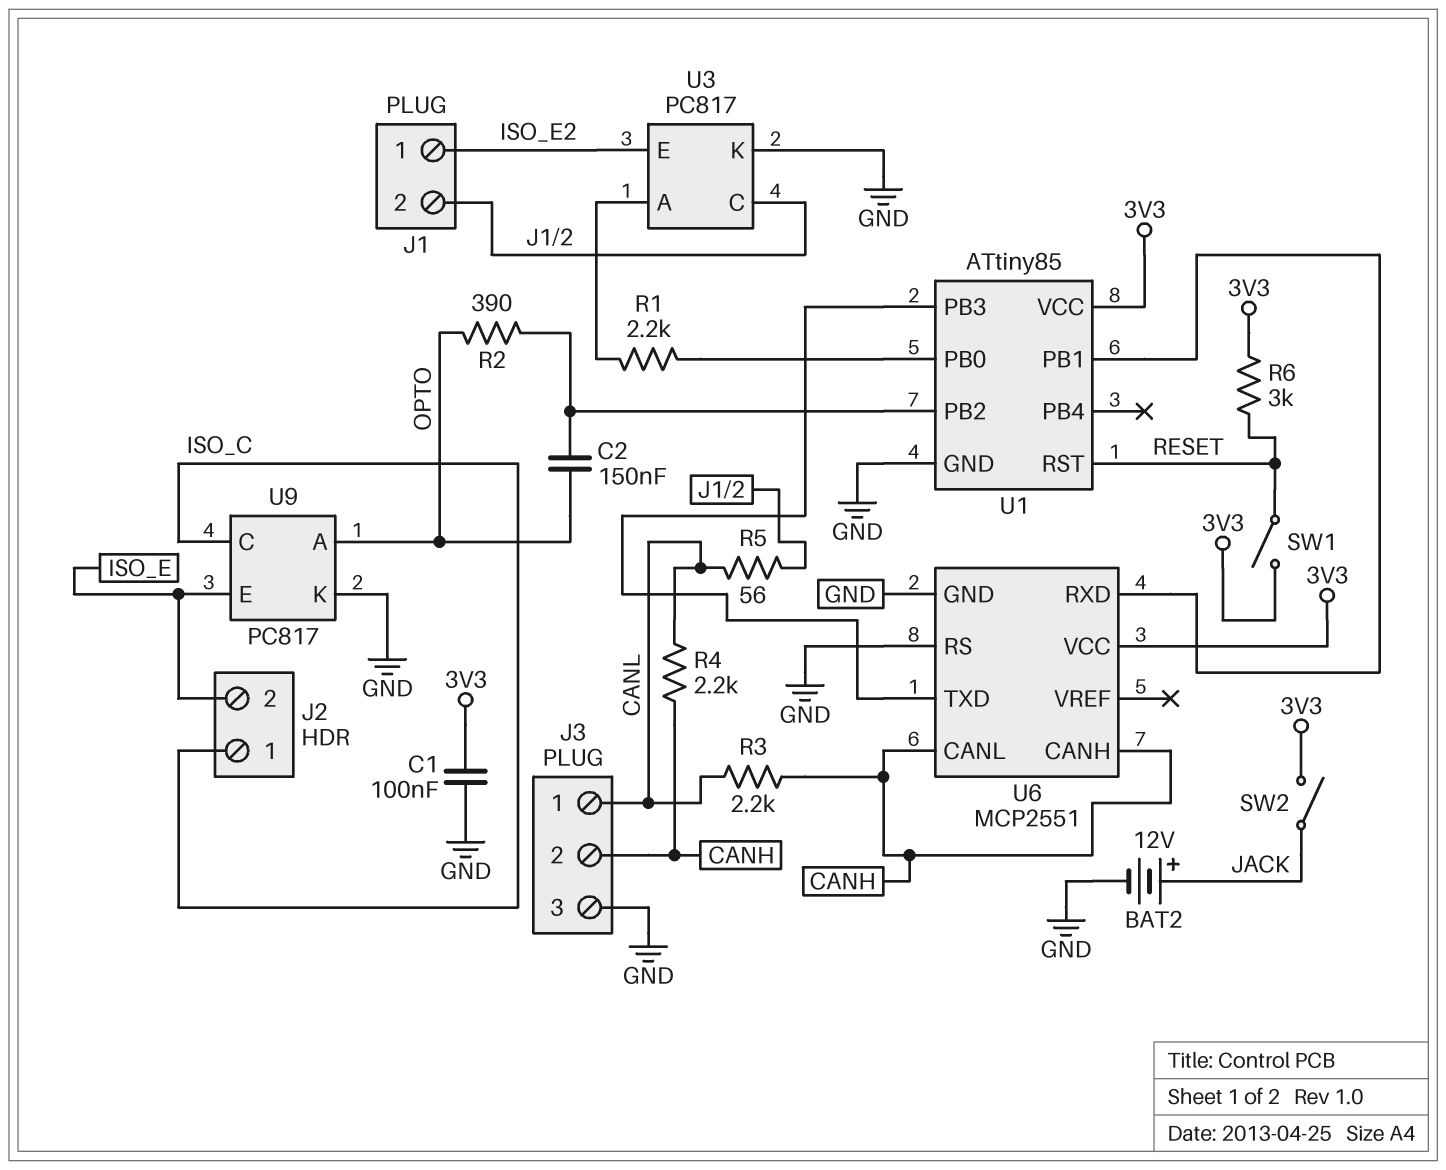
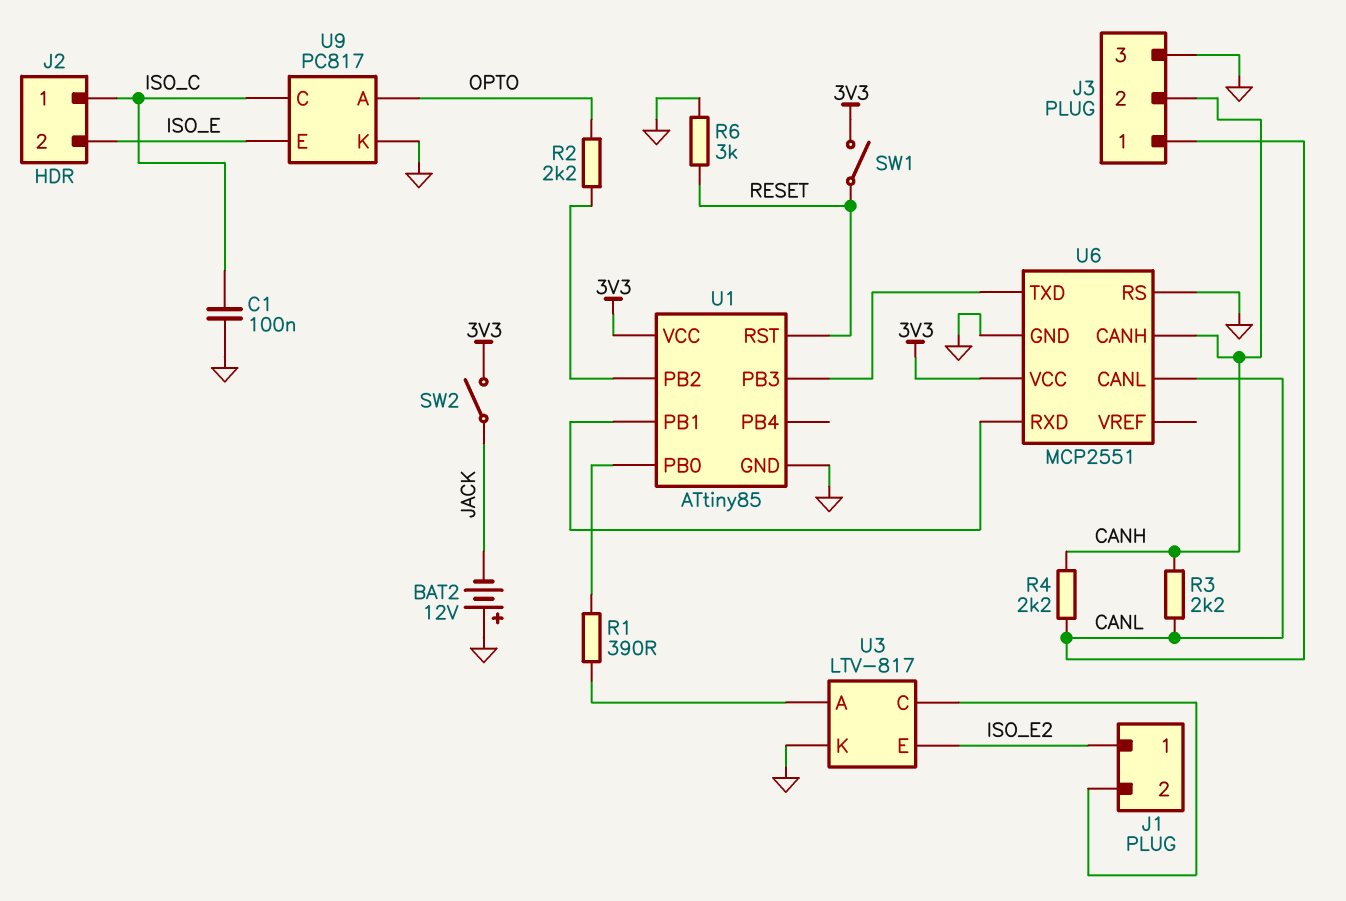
BAT2: 12V (plus JACK, minus GND) -> 12V (plus GND, minus JACK)
C1: 100nF (3V3, GND) -> 100nF (GND, ISO_C)
C2: 150nF (OPTO, U1/PB2) -> none
R1: 2.2k (U1/PB0, U3/A) -> 390 (U1/PB0, U3/A)
R2: 390 (OPTO, U1/PB2) -> 2.2k (OPTO, U1/PB2)
R5: 56 (CANL, J1/2) -> none
R6: 3k (3V3, RESET) -> 3k (GND, RESET)
U3: PC817 -> LTV-817
U6 pin CANL: CANH -> CANL

